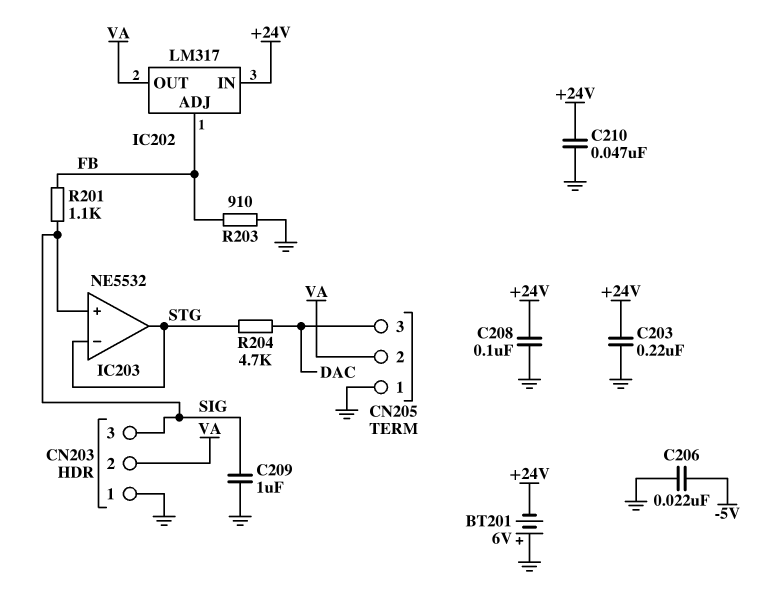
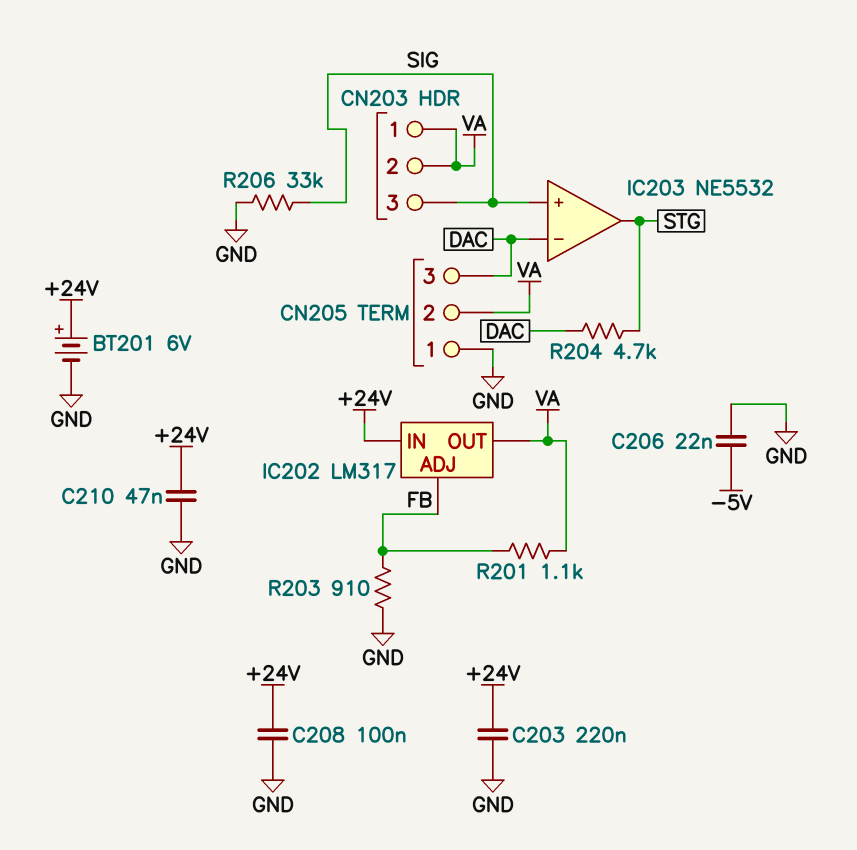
BT201: 6V (plus GND, minus +24V) -> 6V (plus +24V, minus GND)
C209: 1uF (GND, SIG) -> none
CN203 pin 1: GND -> VA
IC203 pin in-: STG -> DAC
R201: 1.1k (FB, SIG) -> 1.1k (FB, VA)
R206: none -> 33k (GND, SIG)

